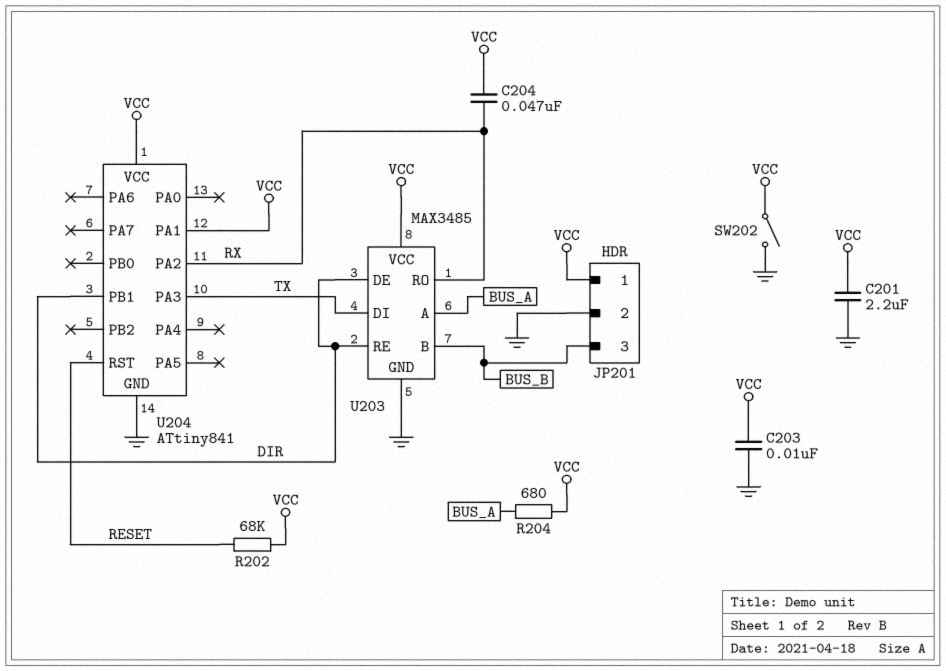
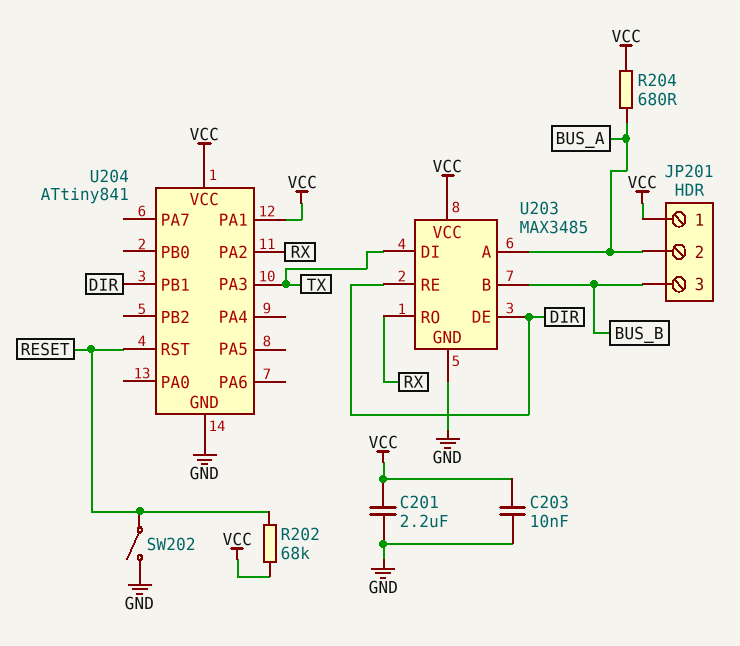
C204: 47nF (RX, VCC) -> none
JP201 pin 2: GND -> BUS_A
SW202: switch (GND, VCC) -> switch (GND, RESET)

